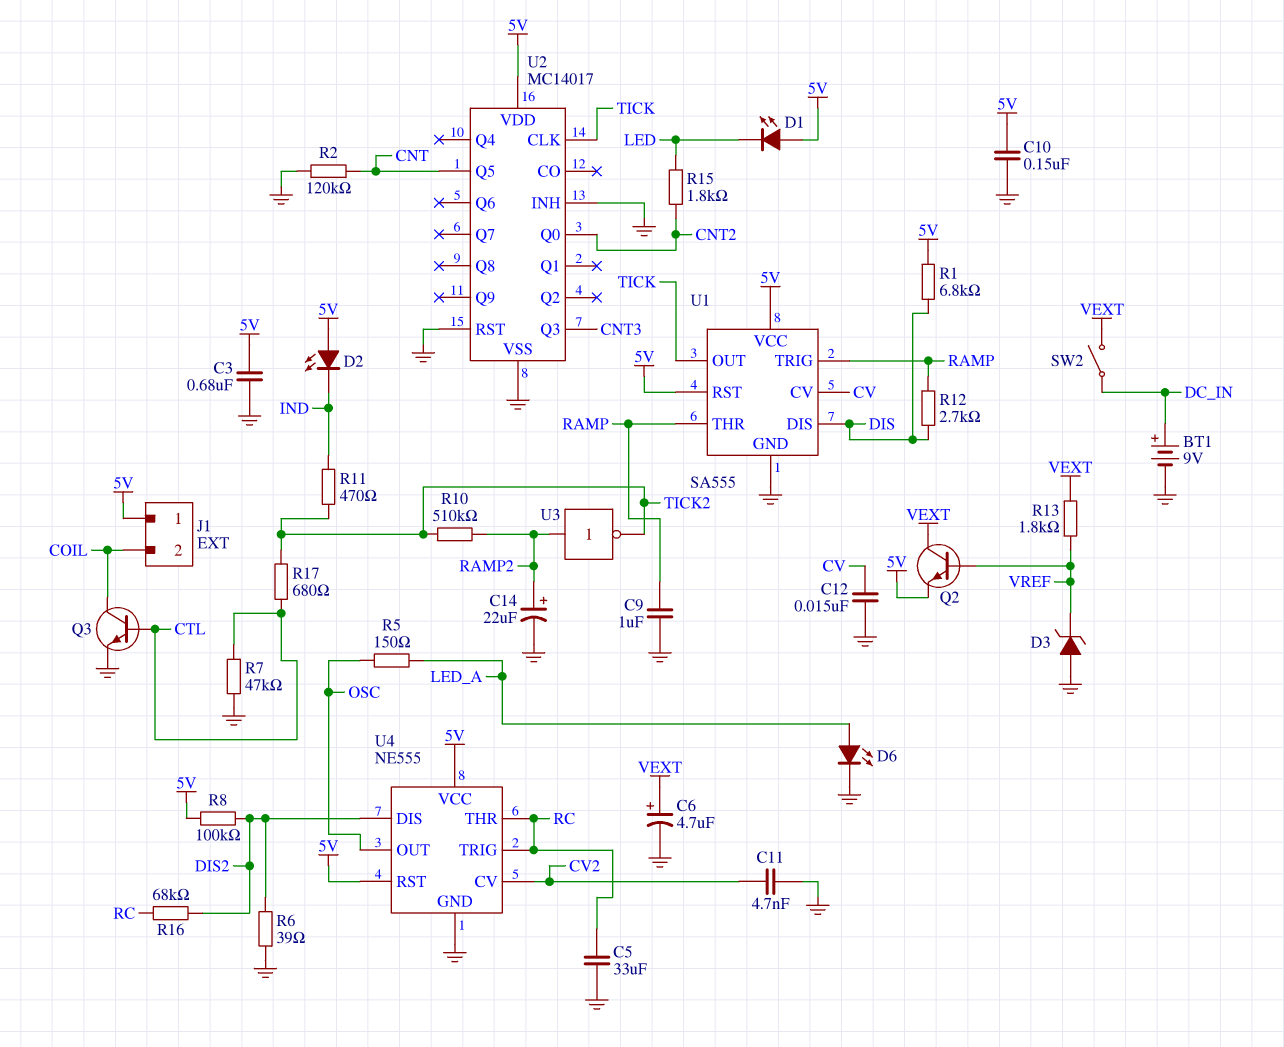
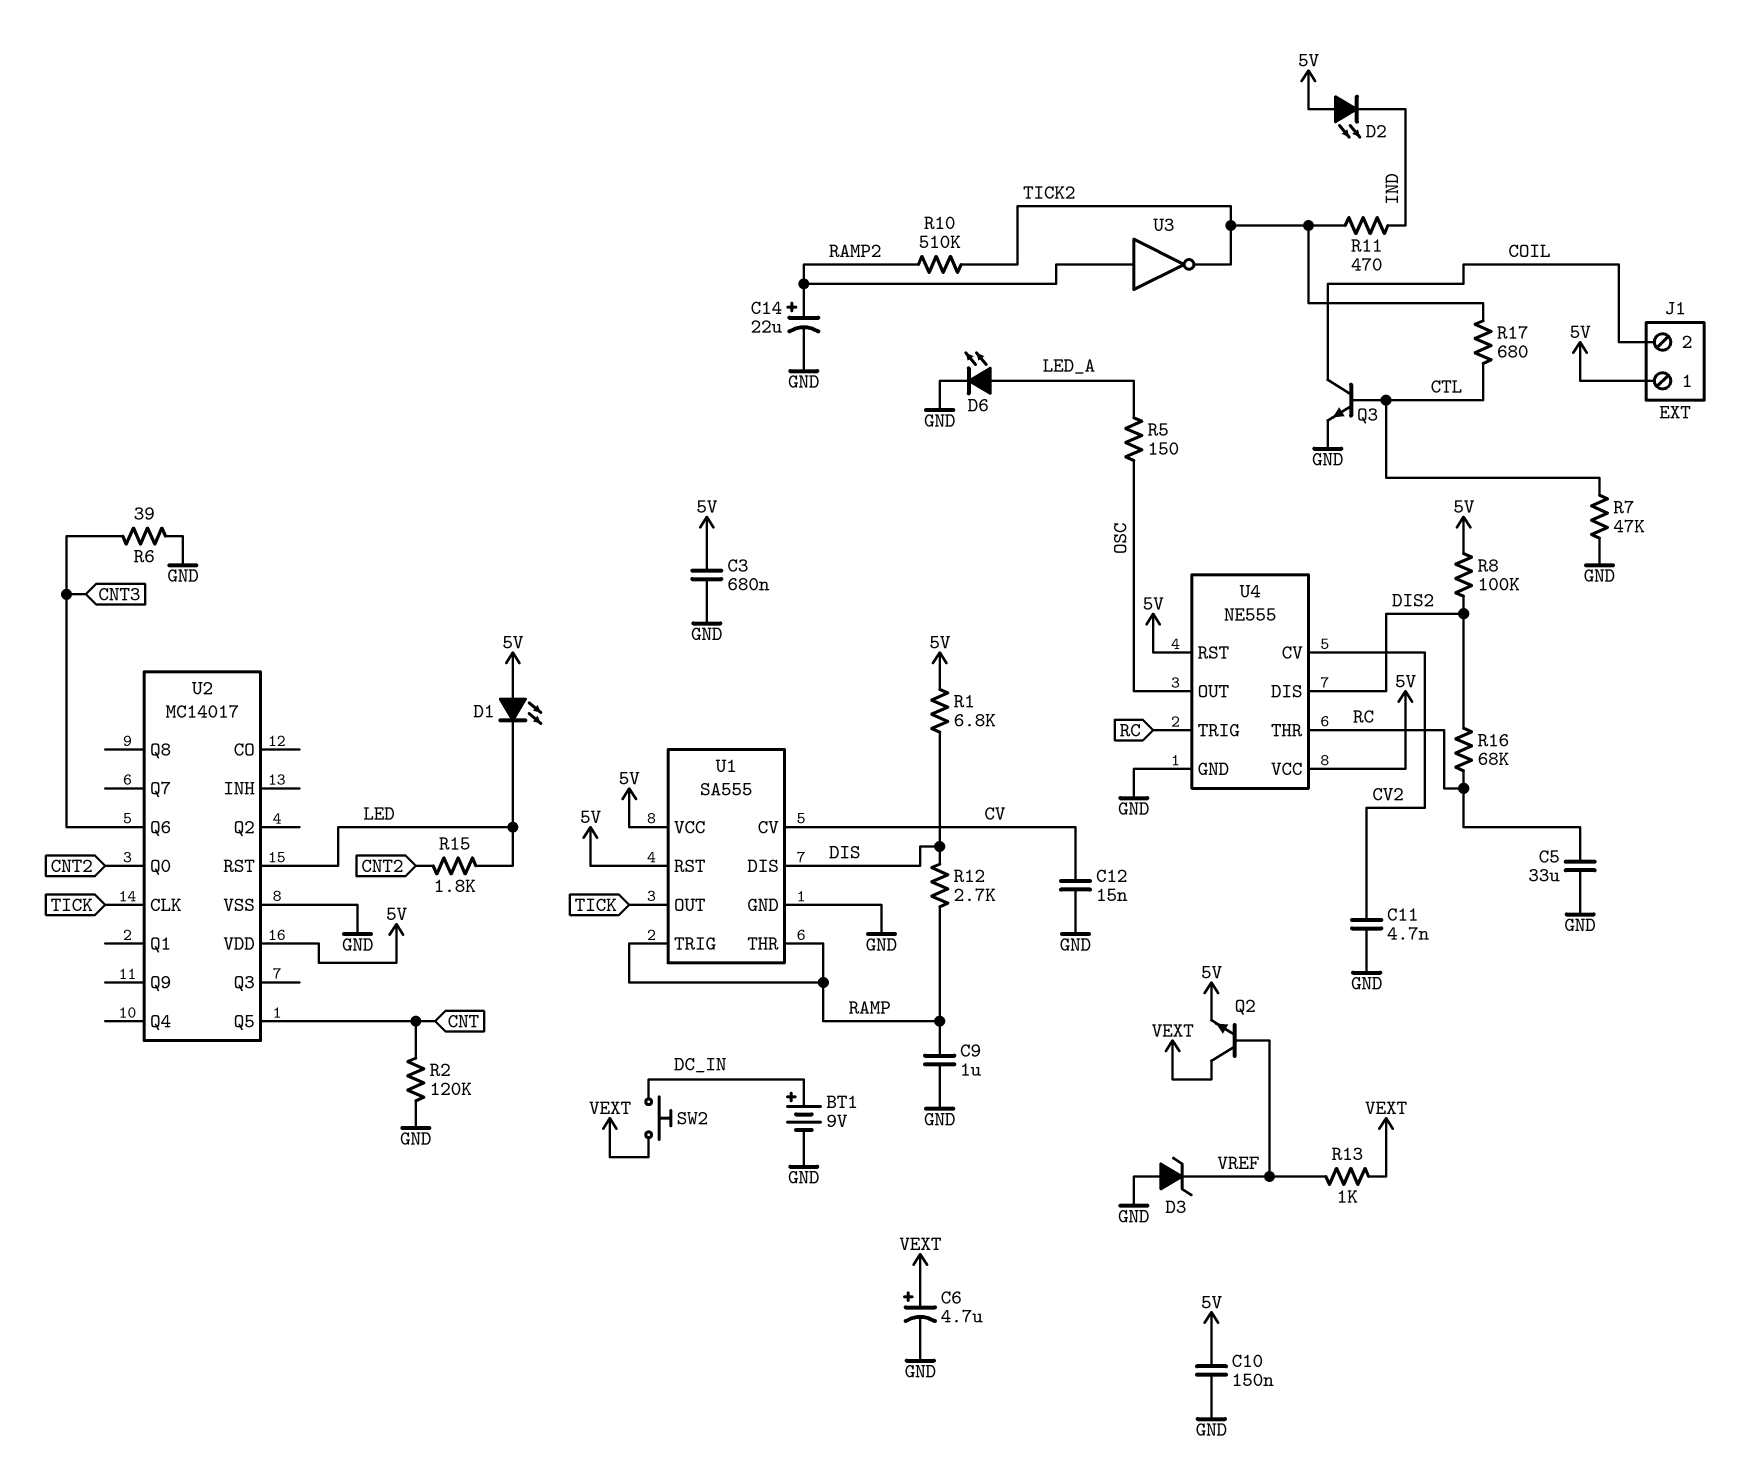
R6: 39 (DIS2, GND) -> 39 (CNT3, GND)
R13: 1.8k (VEXT, VREF) -> 1k (VEXT, VREF)
SW2: switch (DC_IN, VEXT) -> button (DC_IN, VEXT)
U2 pin INH: GND -> none
U2 pin Q3: CNT3 -> none
U2 pin Q6: none -> CNT3
U2 pin RST: GND -> LED

